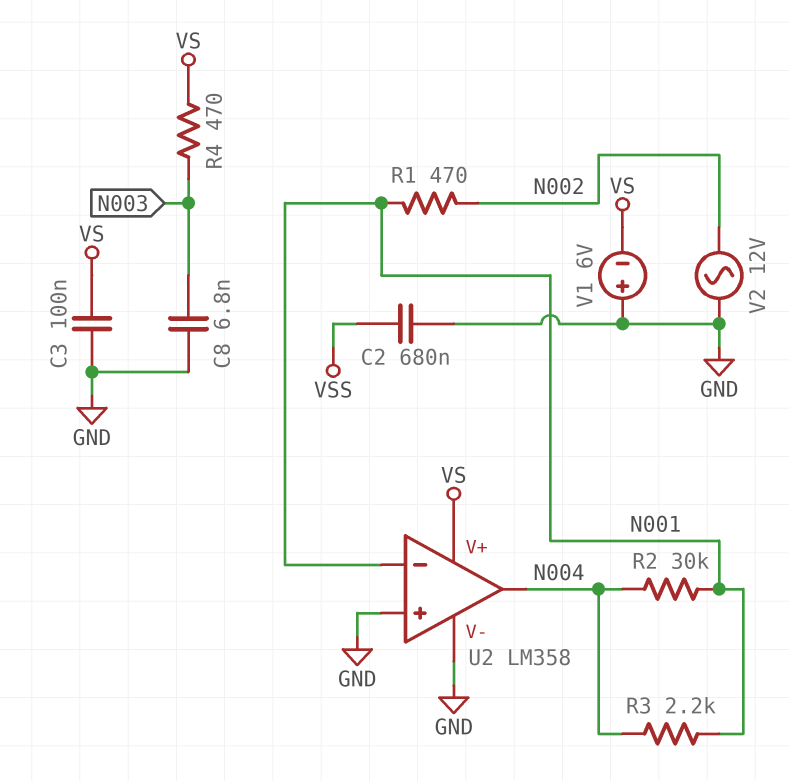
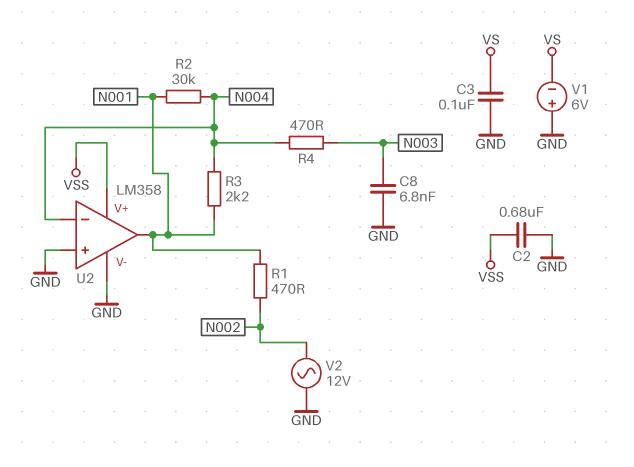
R4: 470 (N003, VS) -> 470 (N003, N004)
U2 pin V+: VS -> VSS
U2 pin in-: N001 -> N004
U2 pin out: N004 -> N001

